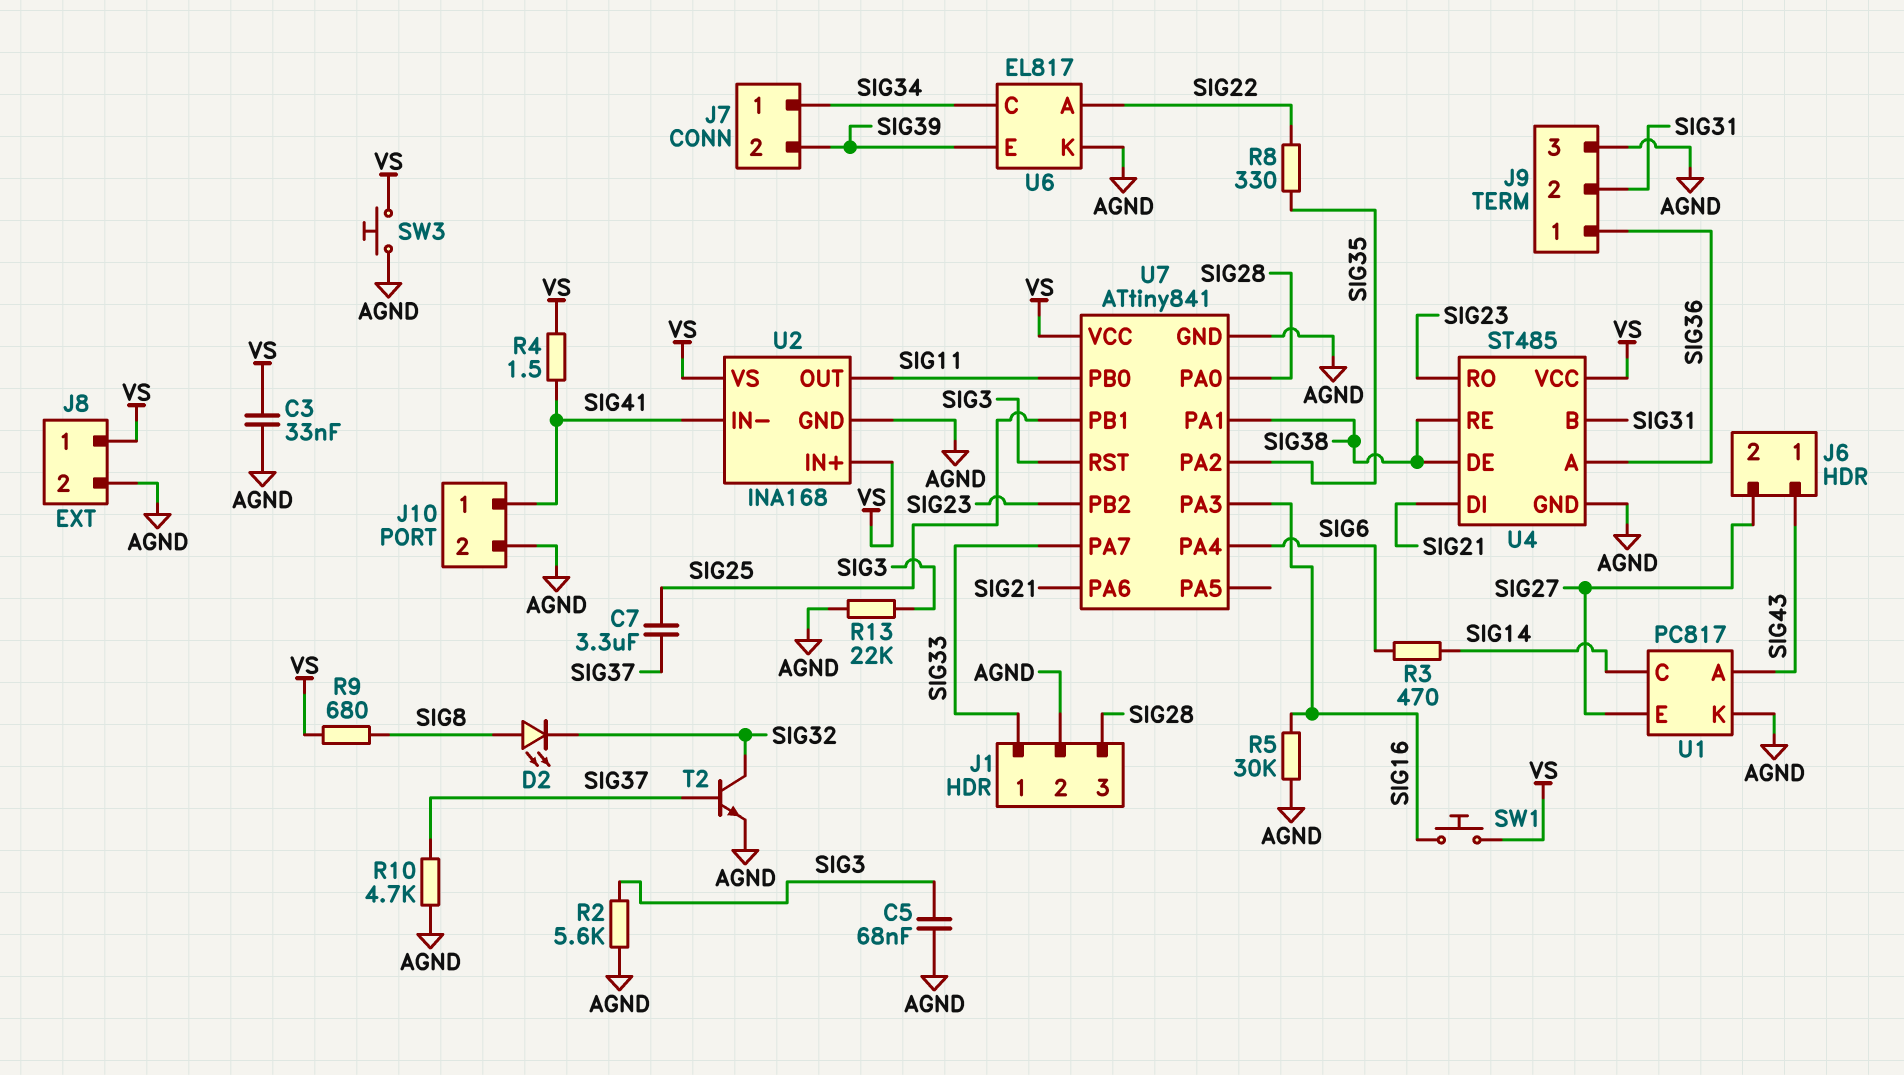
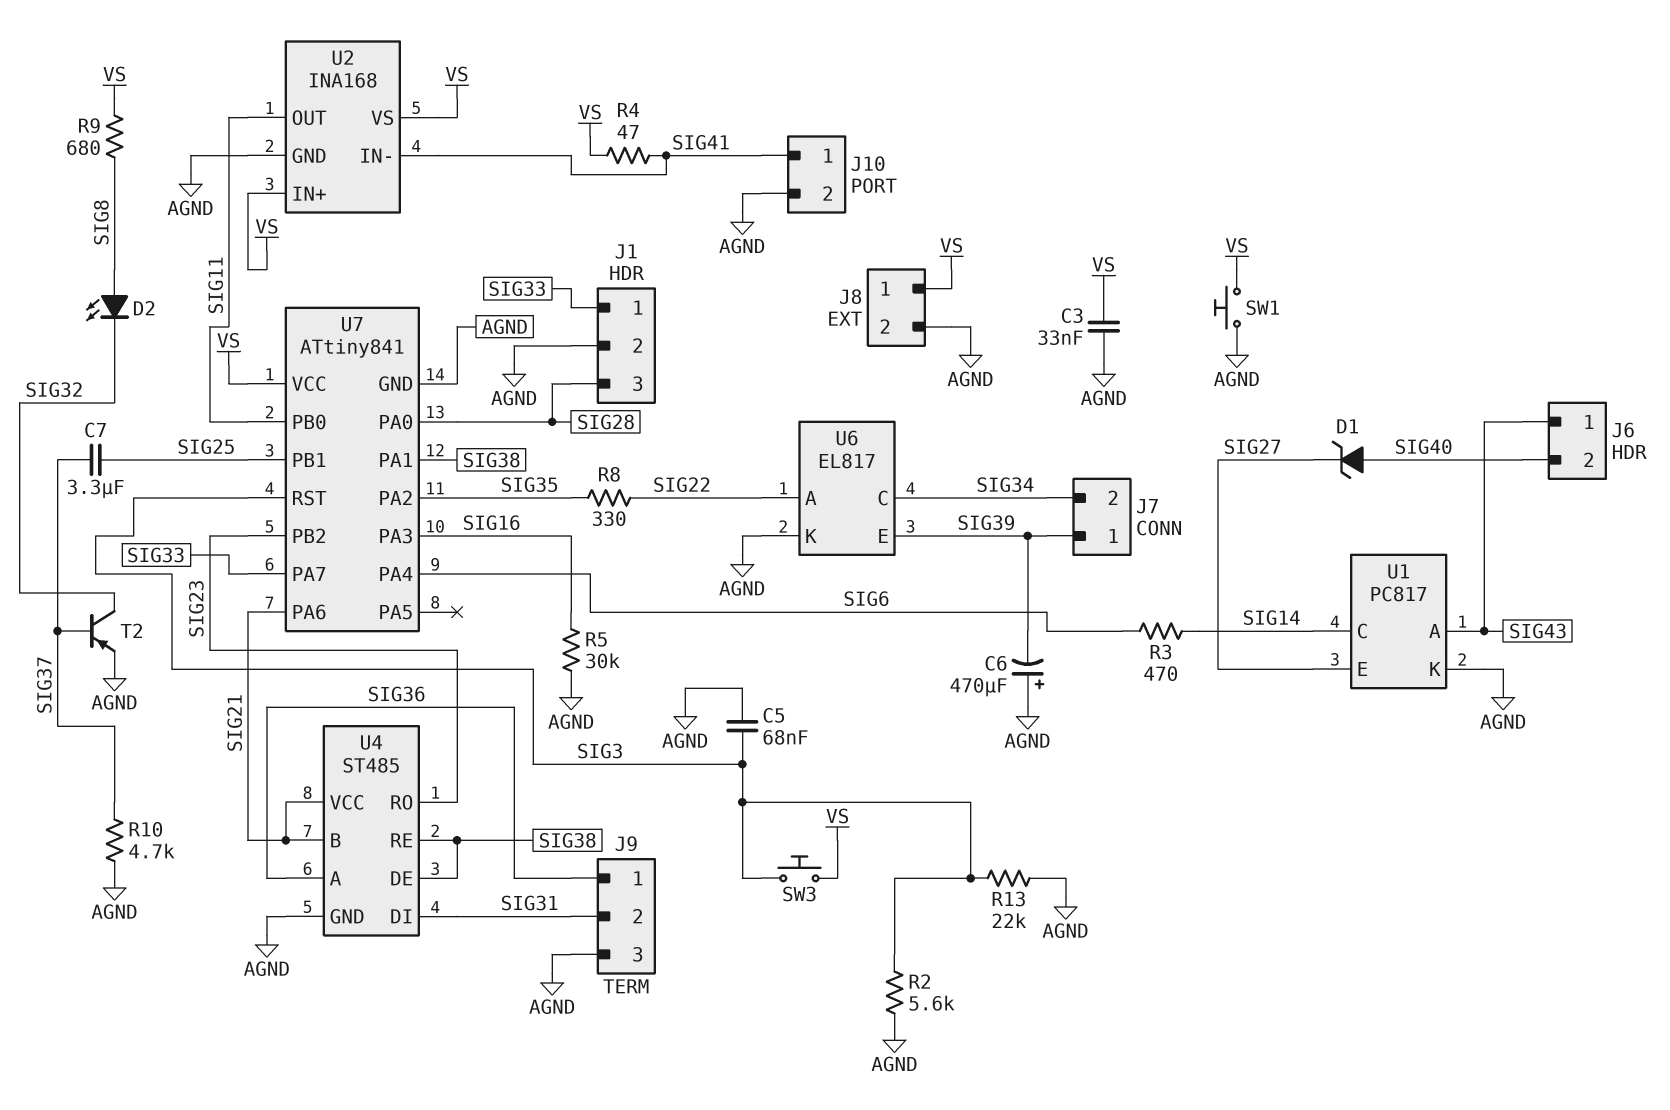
C6: none -> 470uF (plus AGND, minus SIG39)
D1: none -> zener (A SIG40, K SIG27)
J6 pin 2: SIG27 -> SIG40
J7 pin 1: SIG34 -> SIG39
J7 pin 2: SIG39 -> SIG34
R4: 1.5 (SIG41, VS) -> 47 (SIG41, VS)
SW1: button (SIG16, VS) -> button (AGND, VS)
SW3: button (AGND, VS) -> button (SIG3, VS)
T2: NPN (B SIG37, C SIG32, E AGND) -> PNP (B SIG37, C SIG32, E AGND)
U4 pin B: SIG31 -> SIG21
U4 pin DI: SIG21 -> SIG31
U4 pin VCC: VS -> SIG21

